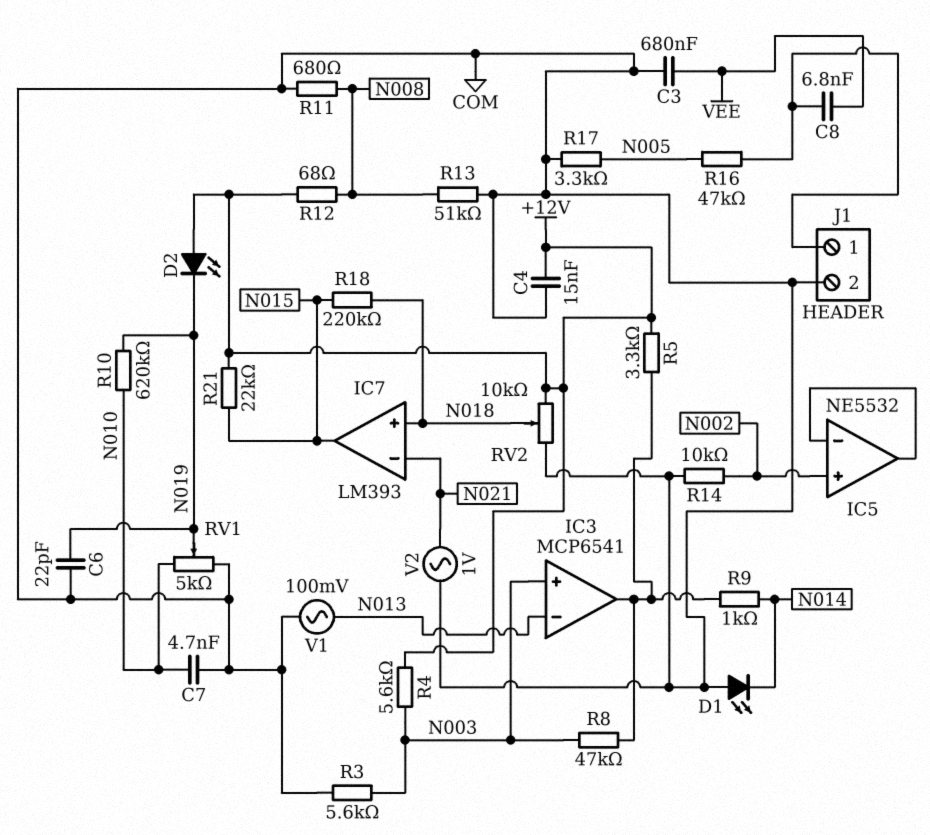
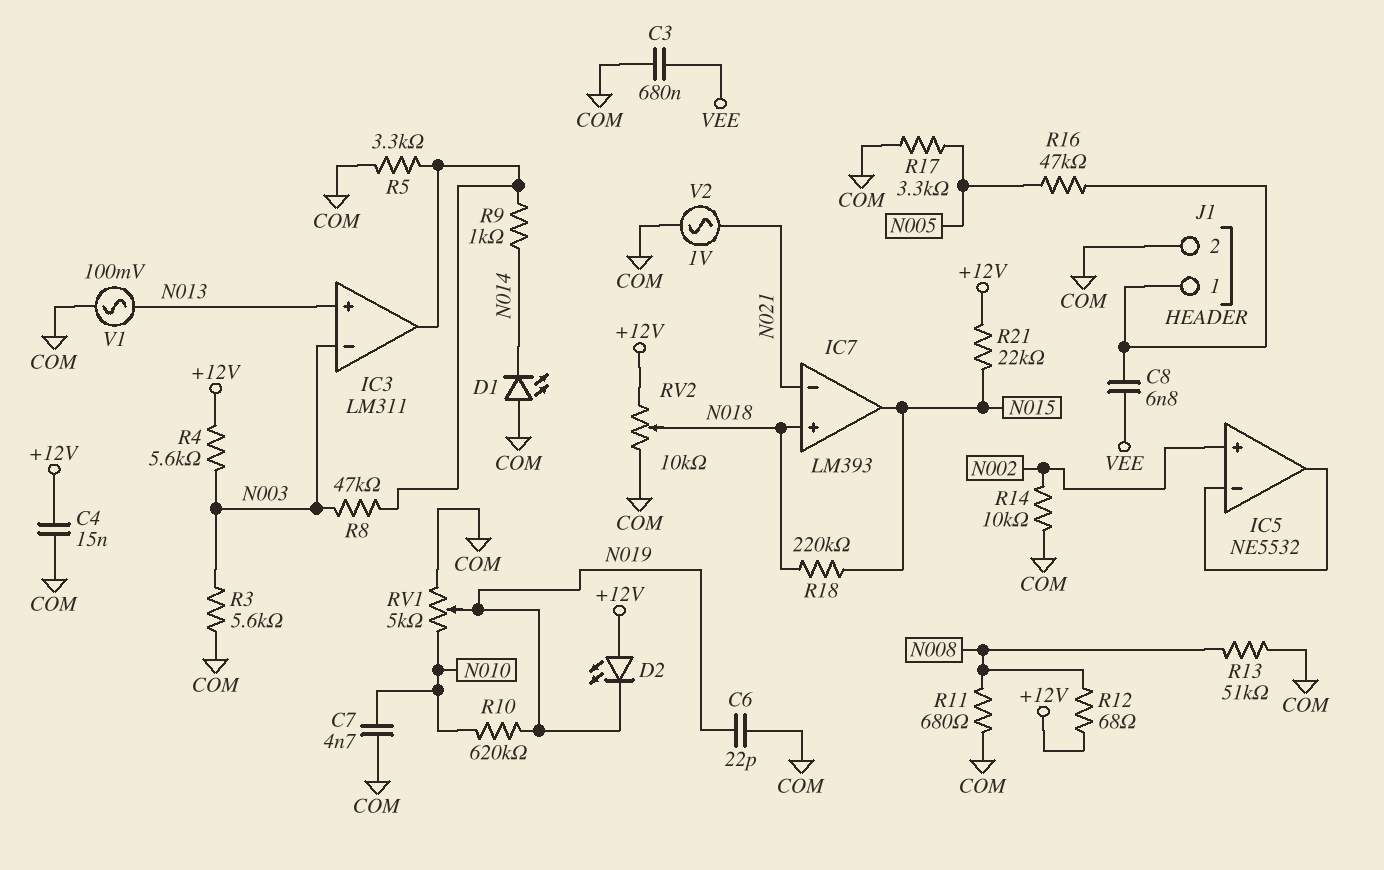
IC3: MCP6541 -> LM311
IC3 pin in+: N003 -> N013
IC3 pin in-: N013 -> N003
R5: 3.3k (+12V, IC3/out) -> 3.3k (COM, IC3/out)

